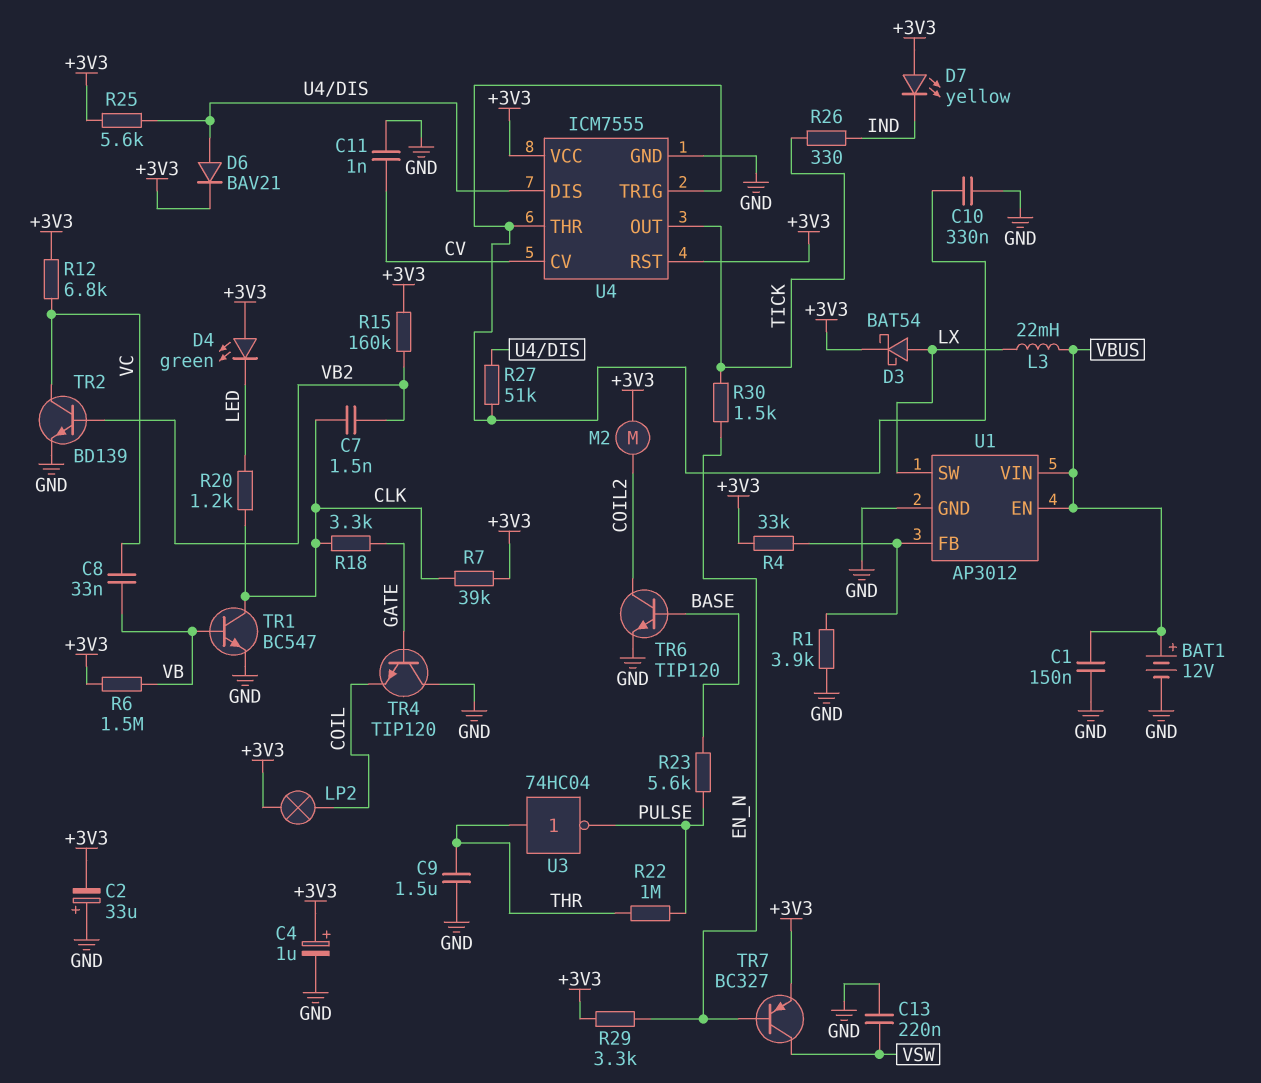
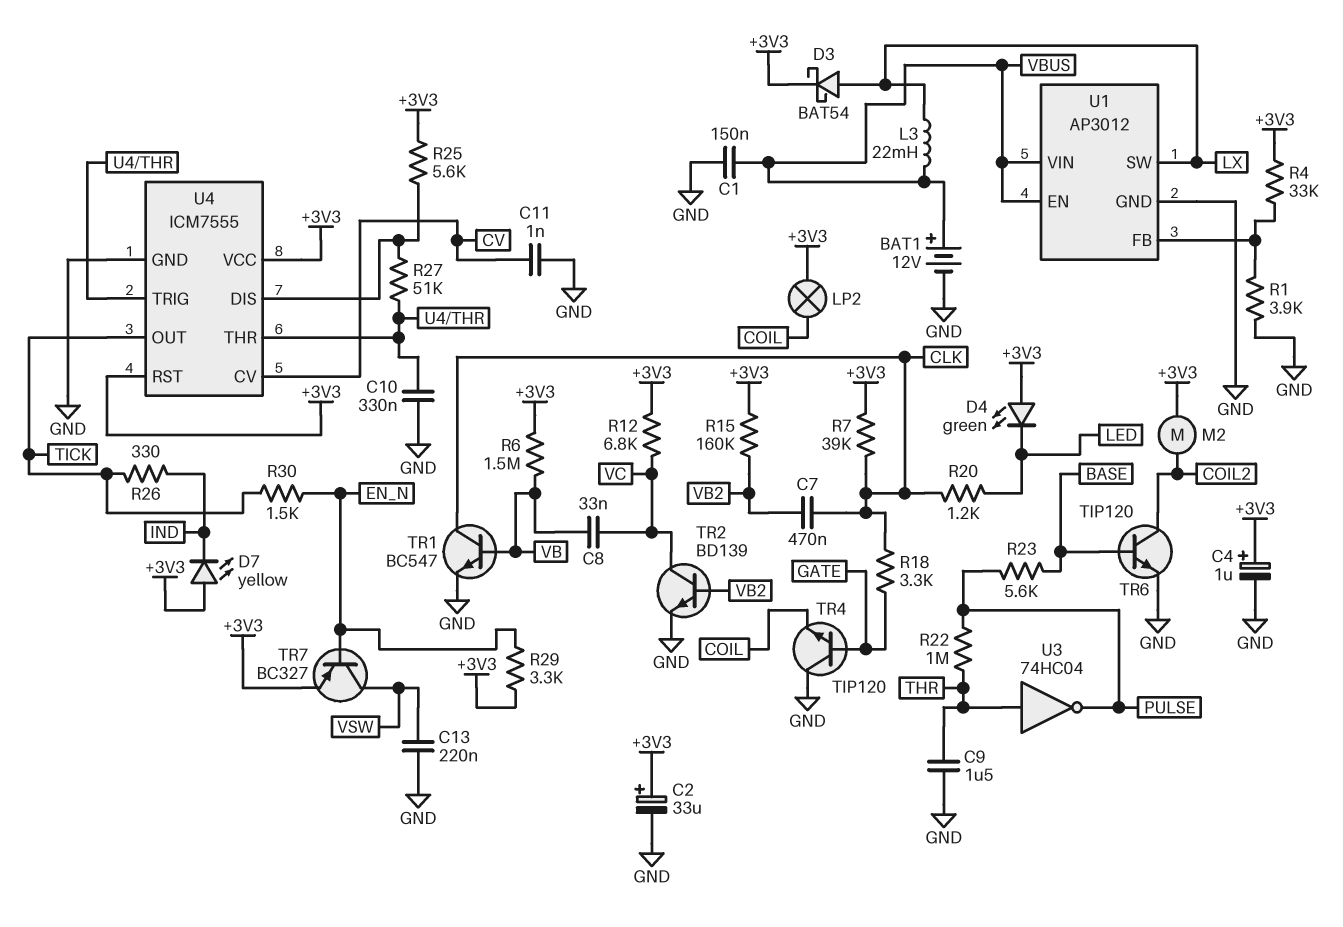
C2: 33uF (plus GND, minus +3V3) -> 33uF (plus +3V3, minus GND)
C7: 1.5nF (CLK, VB2) -> 470nF (CLK, VB2)
D6: diode BAV21 (A U4/DIS, K +3V3) -> none

